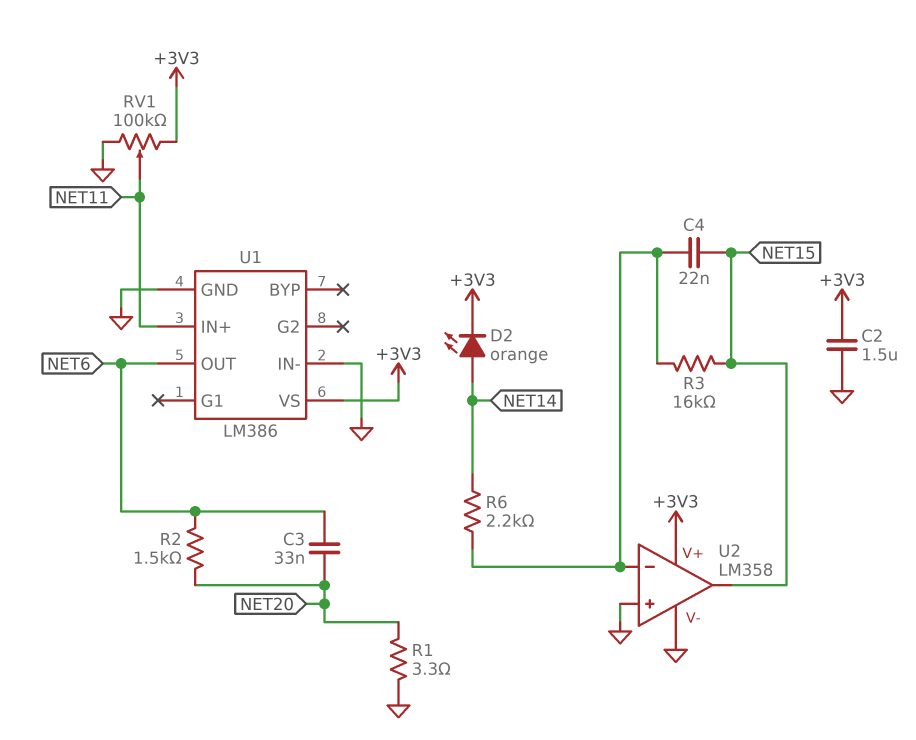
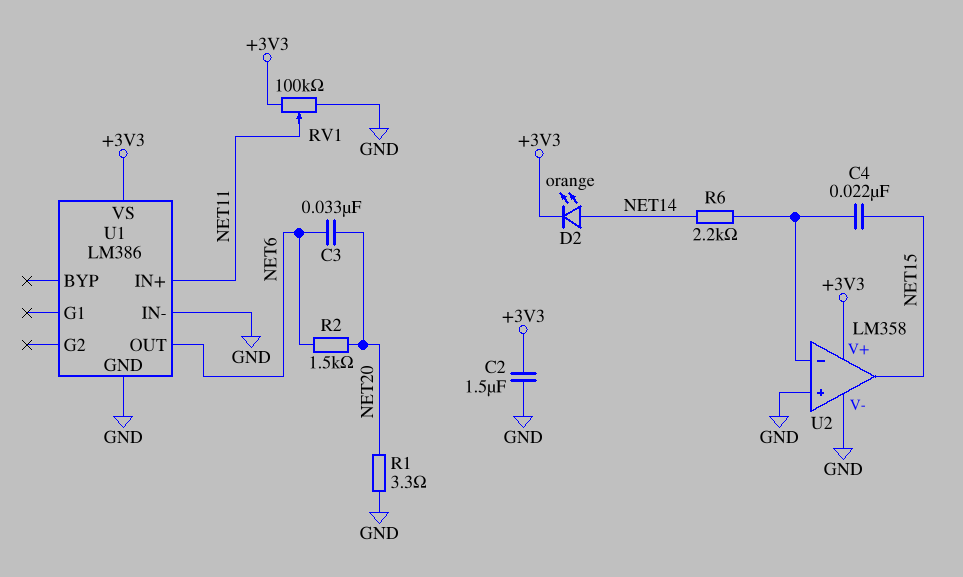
R3: 16k (NET15, U2/in-) -> none

